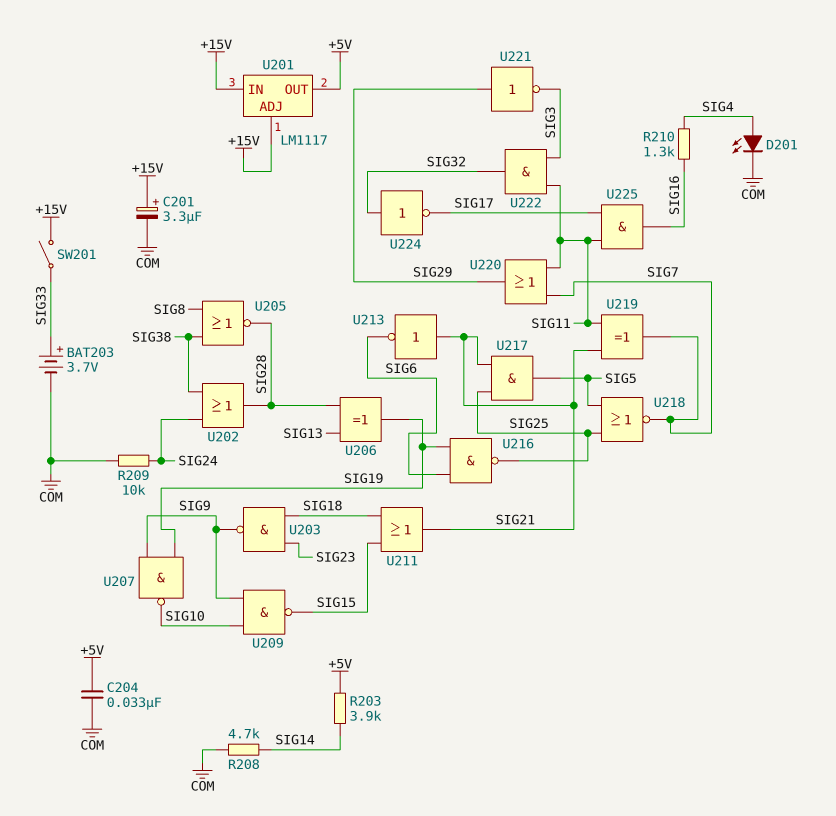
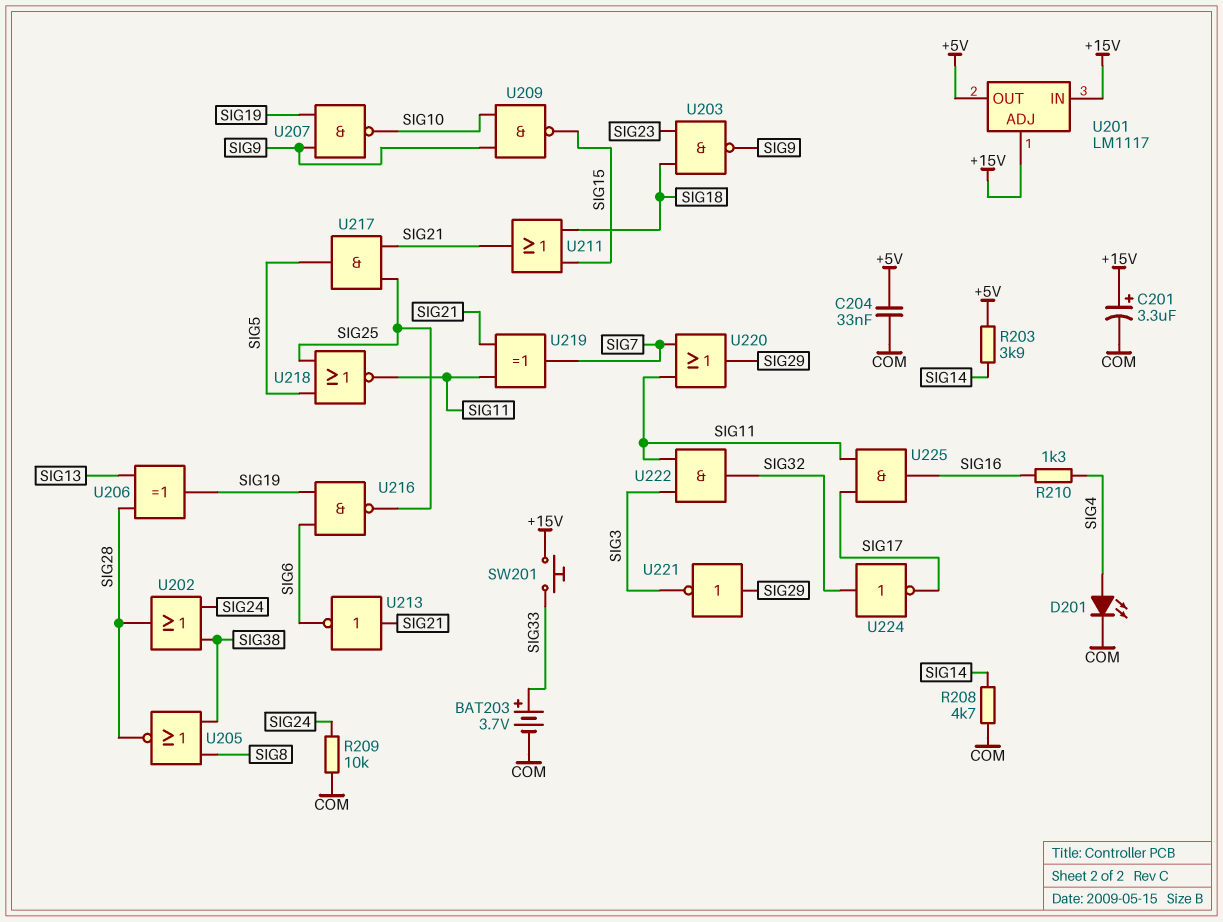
SW201: switch (+15V, SIG33) -> button (+15V, SIG33)
U218: NOR (in SIG5, in SIG25, out SIG7) -> NOR (in SIG5, in SIG25, out SIG11)

